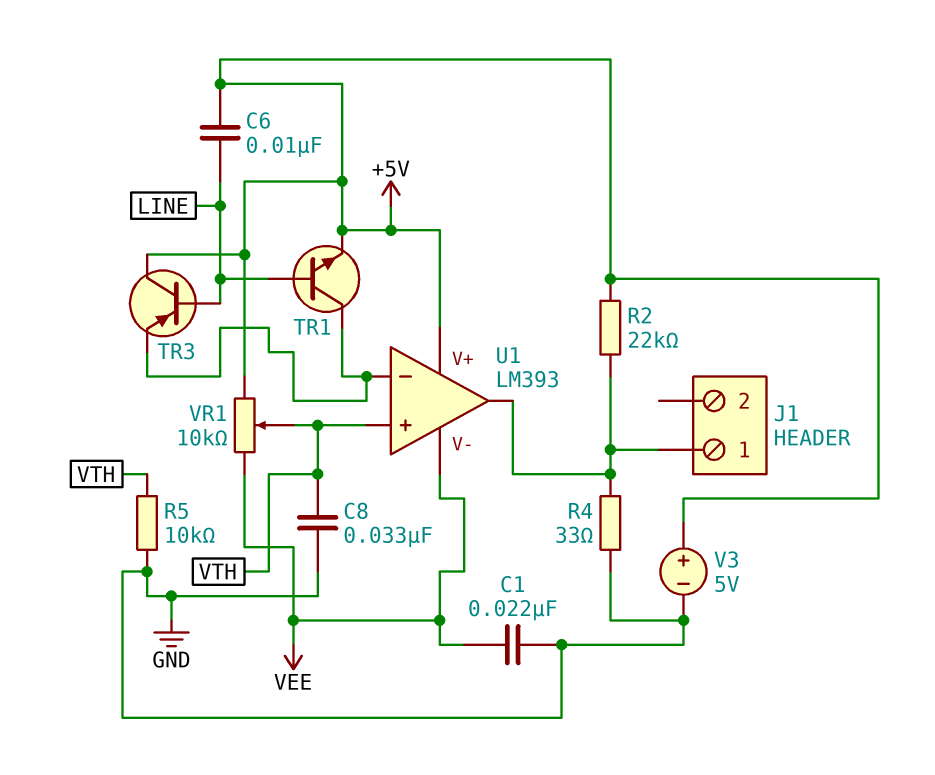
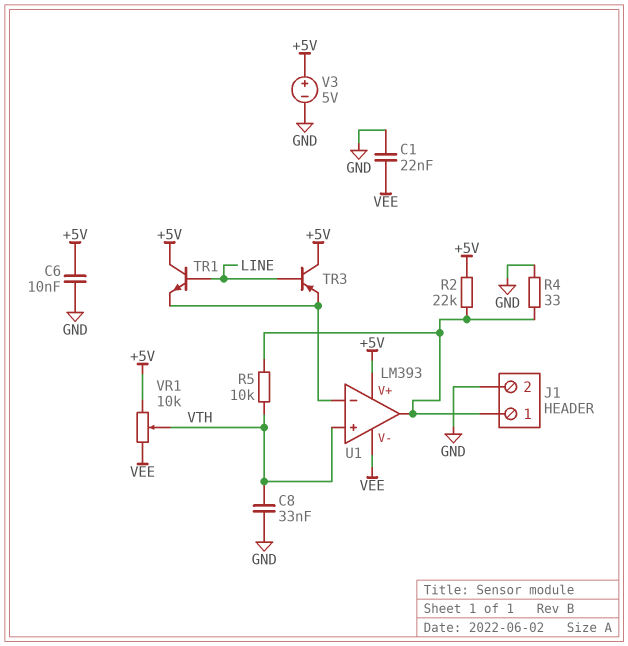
C6: 10nF (+5V, LINE) -> 10nF (+5V, GND)
J1 pin 2: none -> GND
R5: 10k (GND, VTH) -> 10k (J1/1, VTH)
TR1: NPN (B LINE, C U1/in-, E +5V) -> NPN (B LINE, C +5V, E U1/in-)

